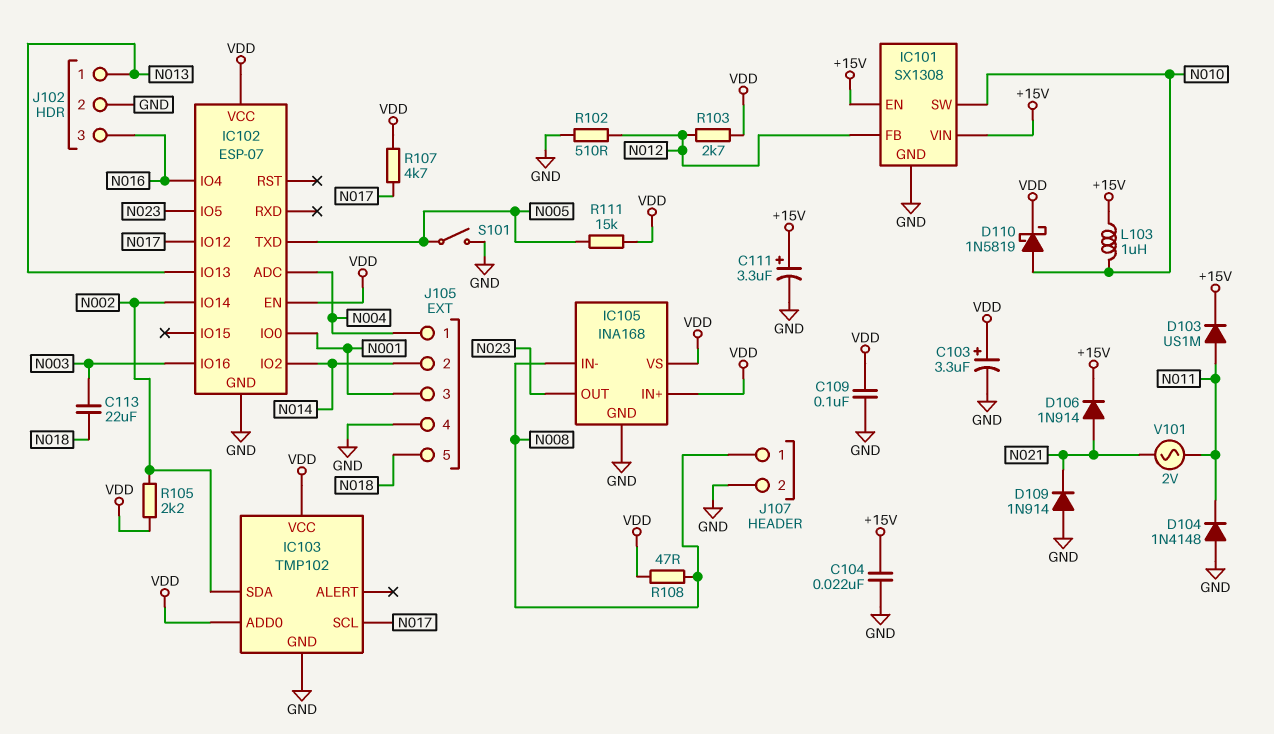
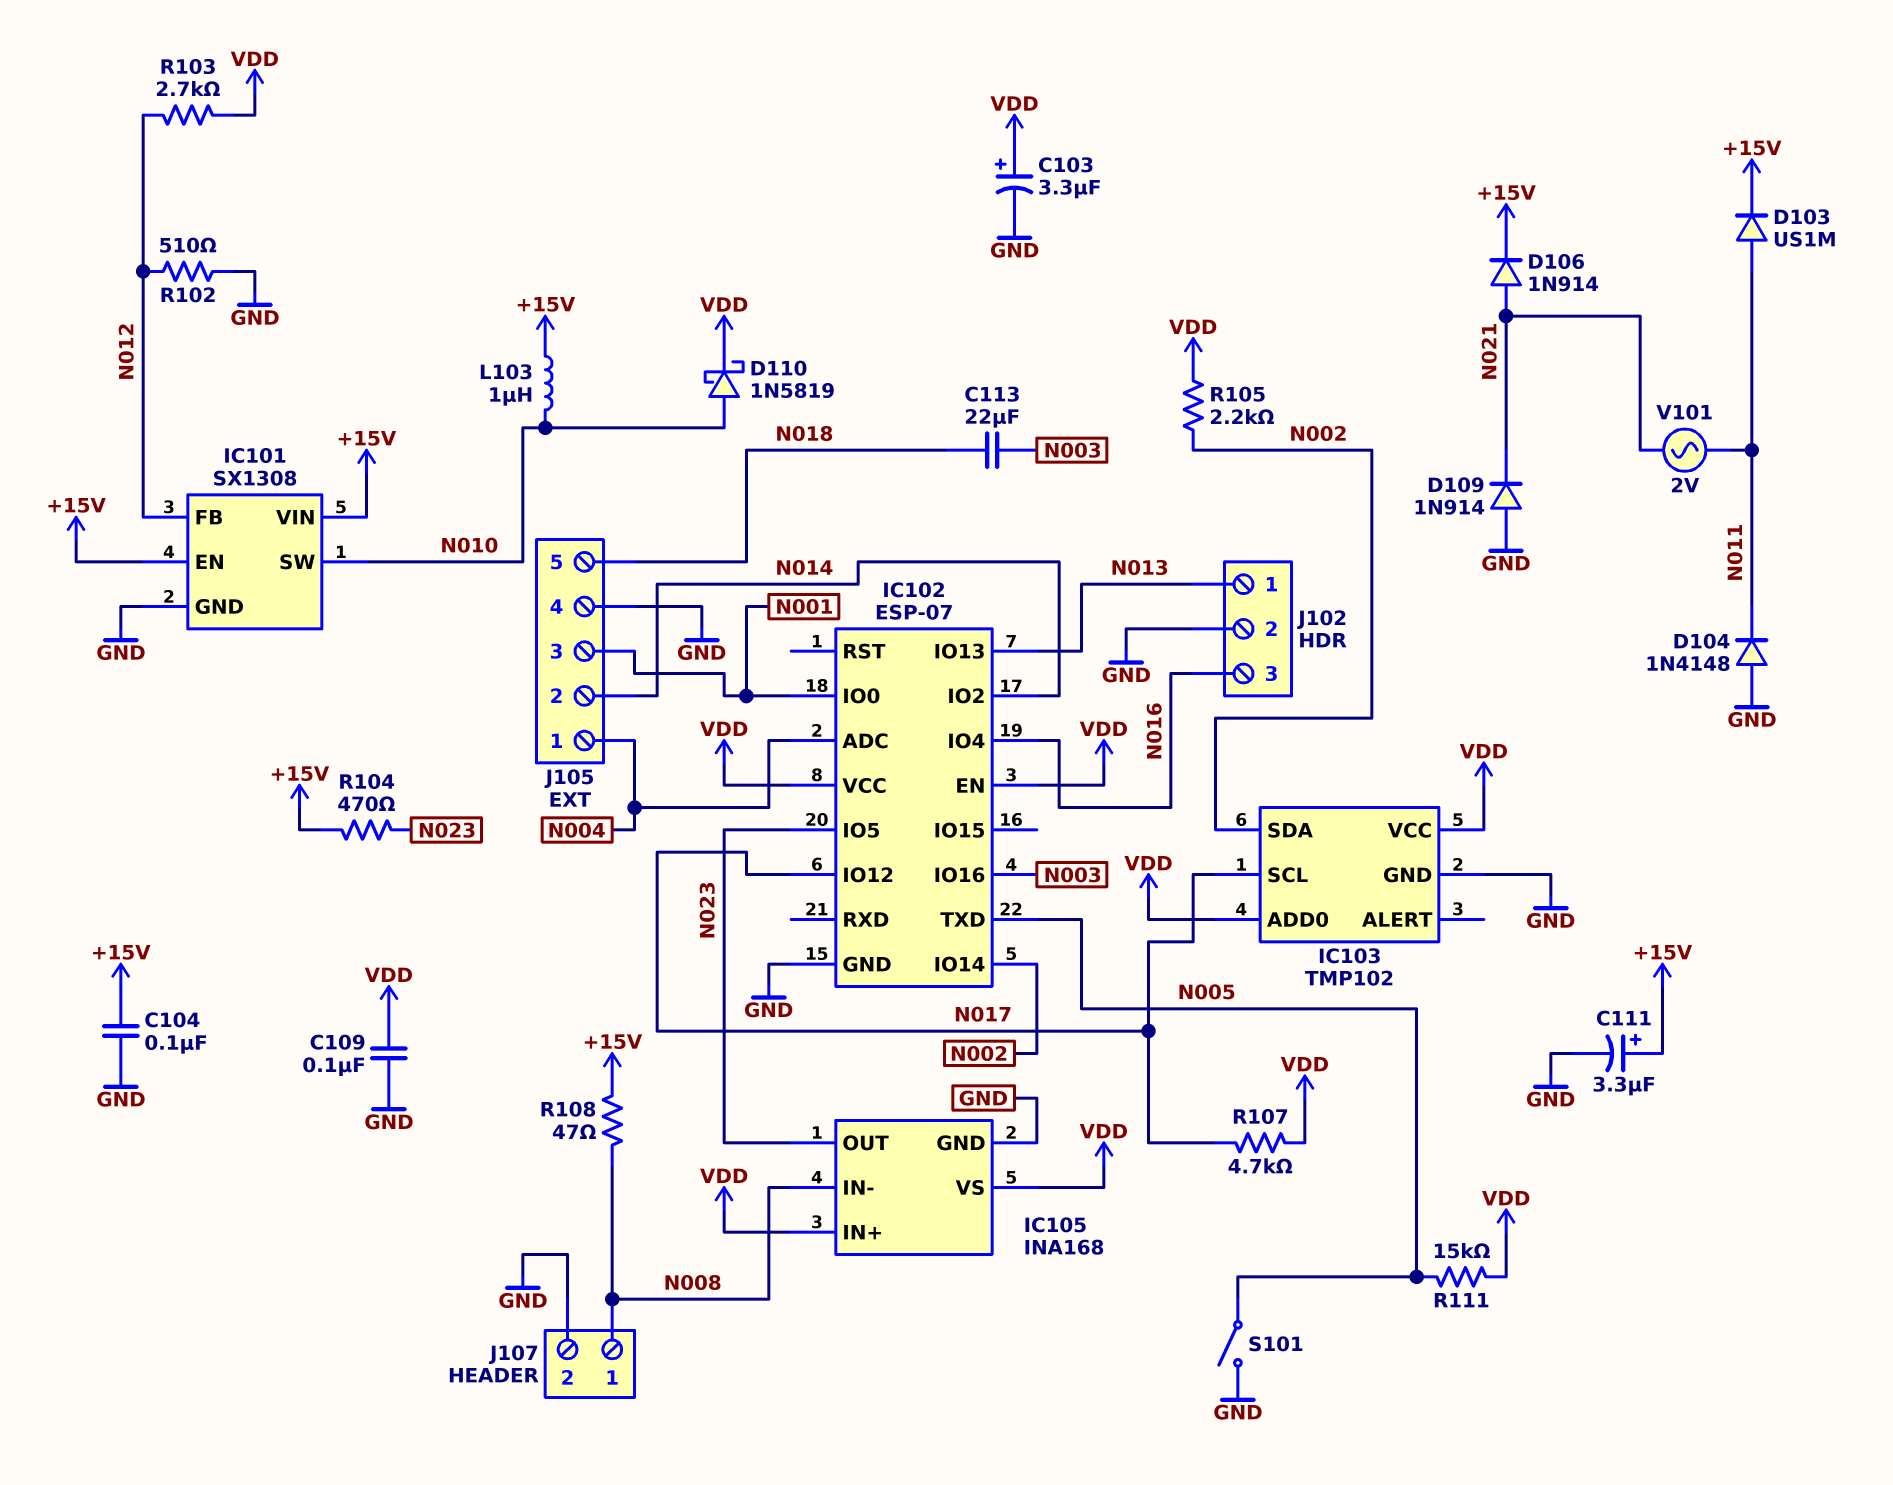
C104: 22nF (+15V, GND) -> 100nF (+15V, GND)
R104: none -> 470 (+15V, N023)
R108: 47 (N008, VDD) -> 47 (+15V, N008)

